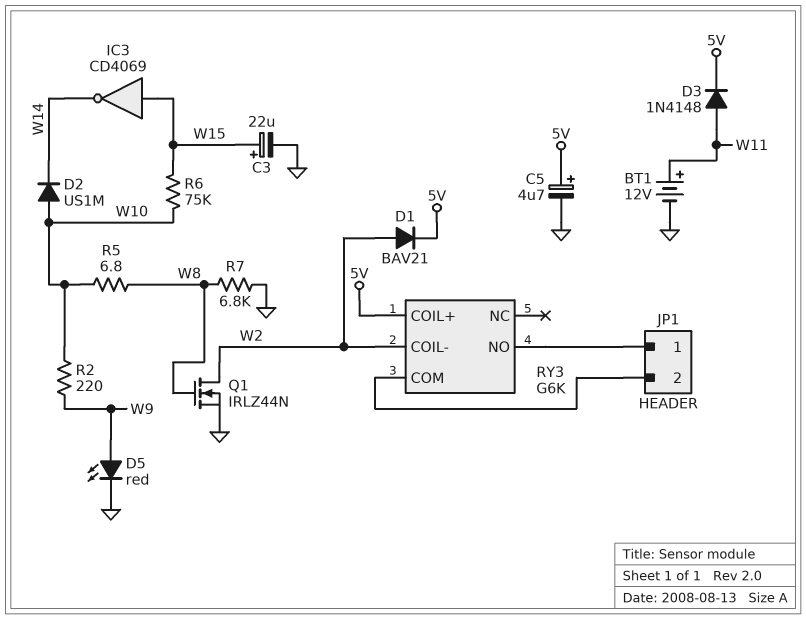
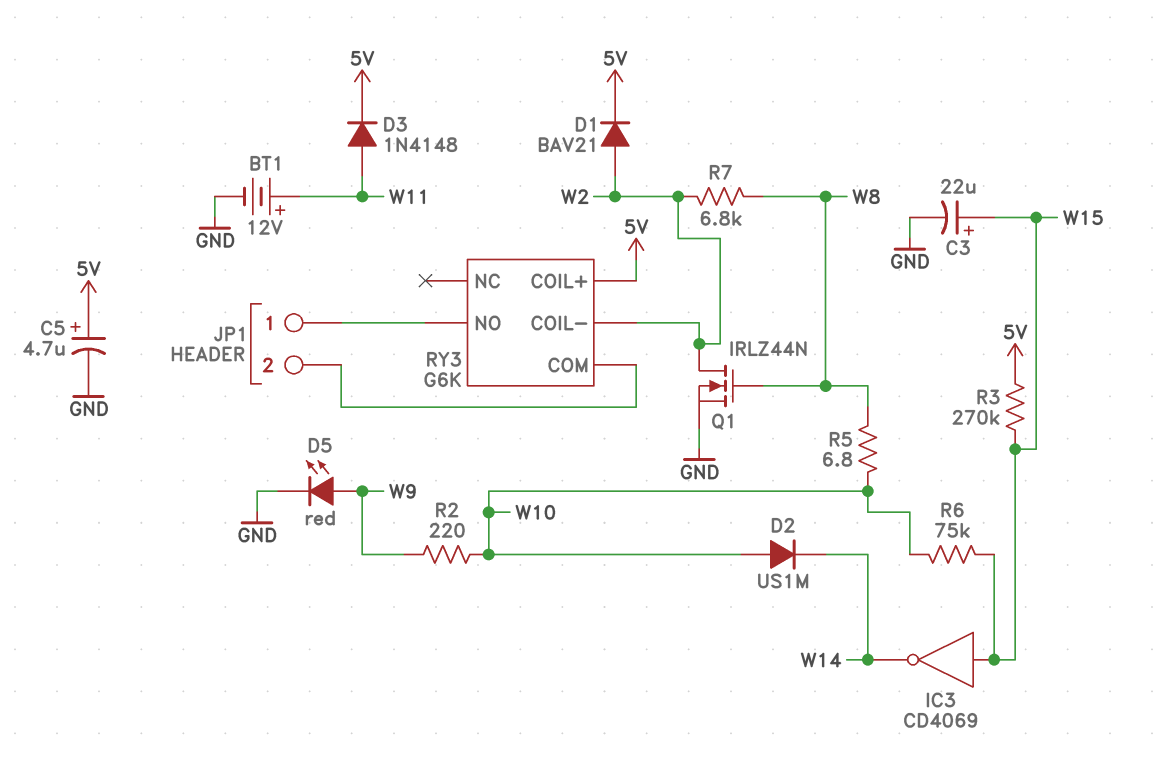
R3: none -> 270k (5V, W15)
R7: 6.8k (GND, W8) -> 6.8k (W2, W8)

